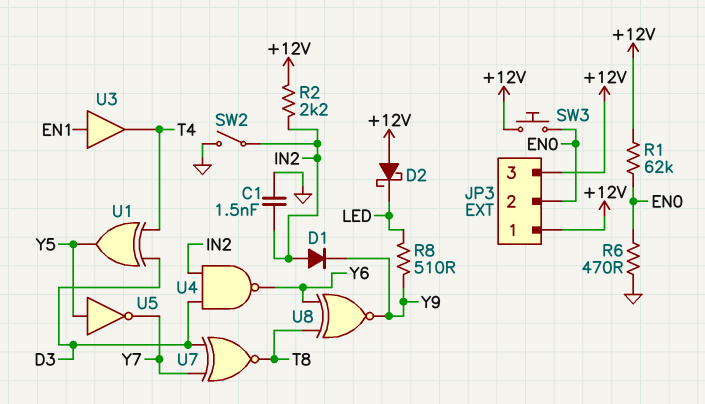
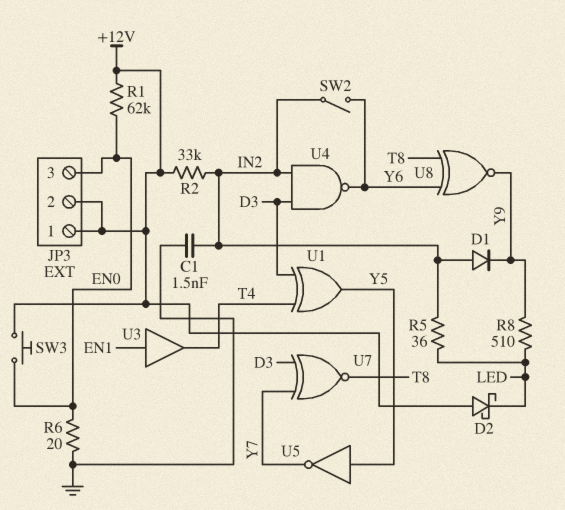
JP3 pin 2: EN0 -> +12V
JP3 pin 3: +12V -> EN0
R2: 2.2k (+12V, IN2) -> 33k (+12V, IN2)
R5: none -> 36 (IN2, LED)
R6: 470 (EN0, GND) -> 20 (EN0, GND)
SW2: switch (GND, IN2) -> switch (IN2, Y6)

